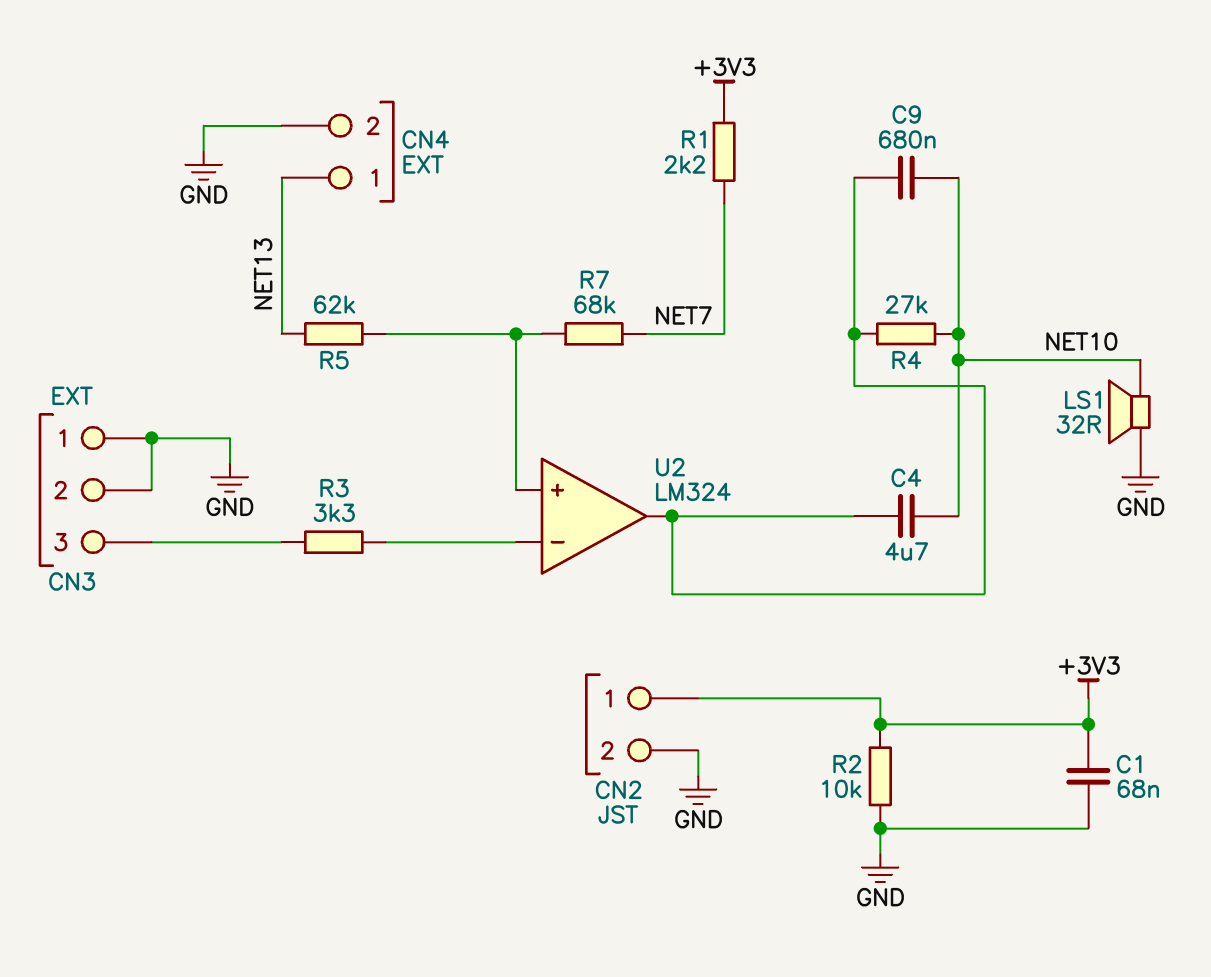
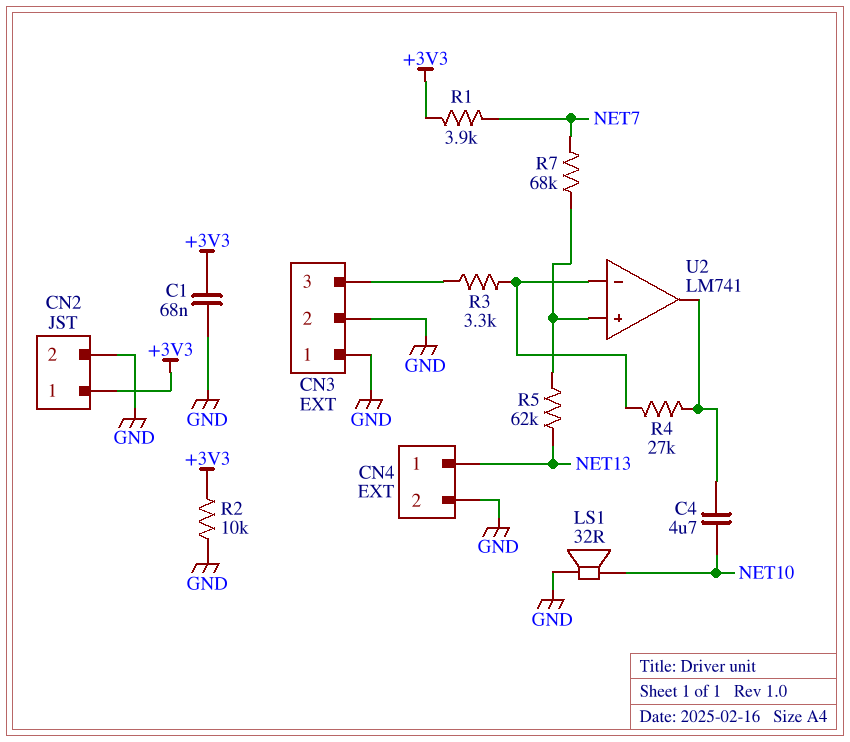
C9: 680nF (NET10, U2/out) -> none
R1: 2.2k (+3V3, NET7) -> 3.9k (+3V3, NET7)
R4: 27k (NET10, U2/out) -> 27k (U2/in-, U2/out)
U2: LM324 -> LM741

